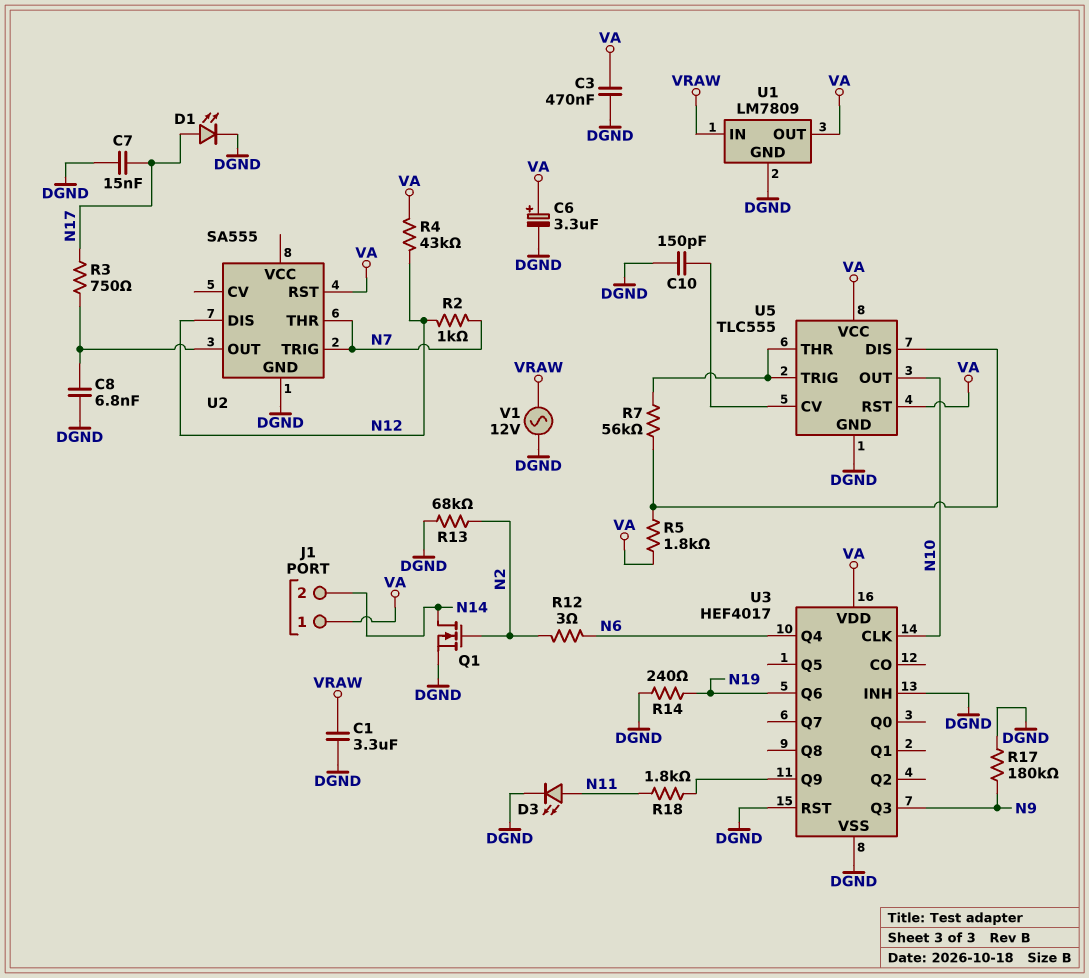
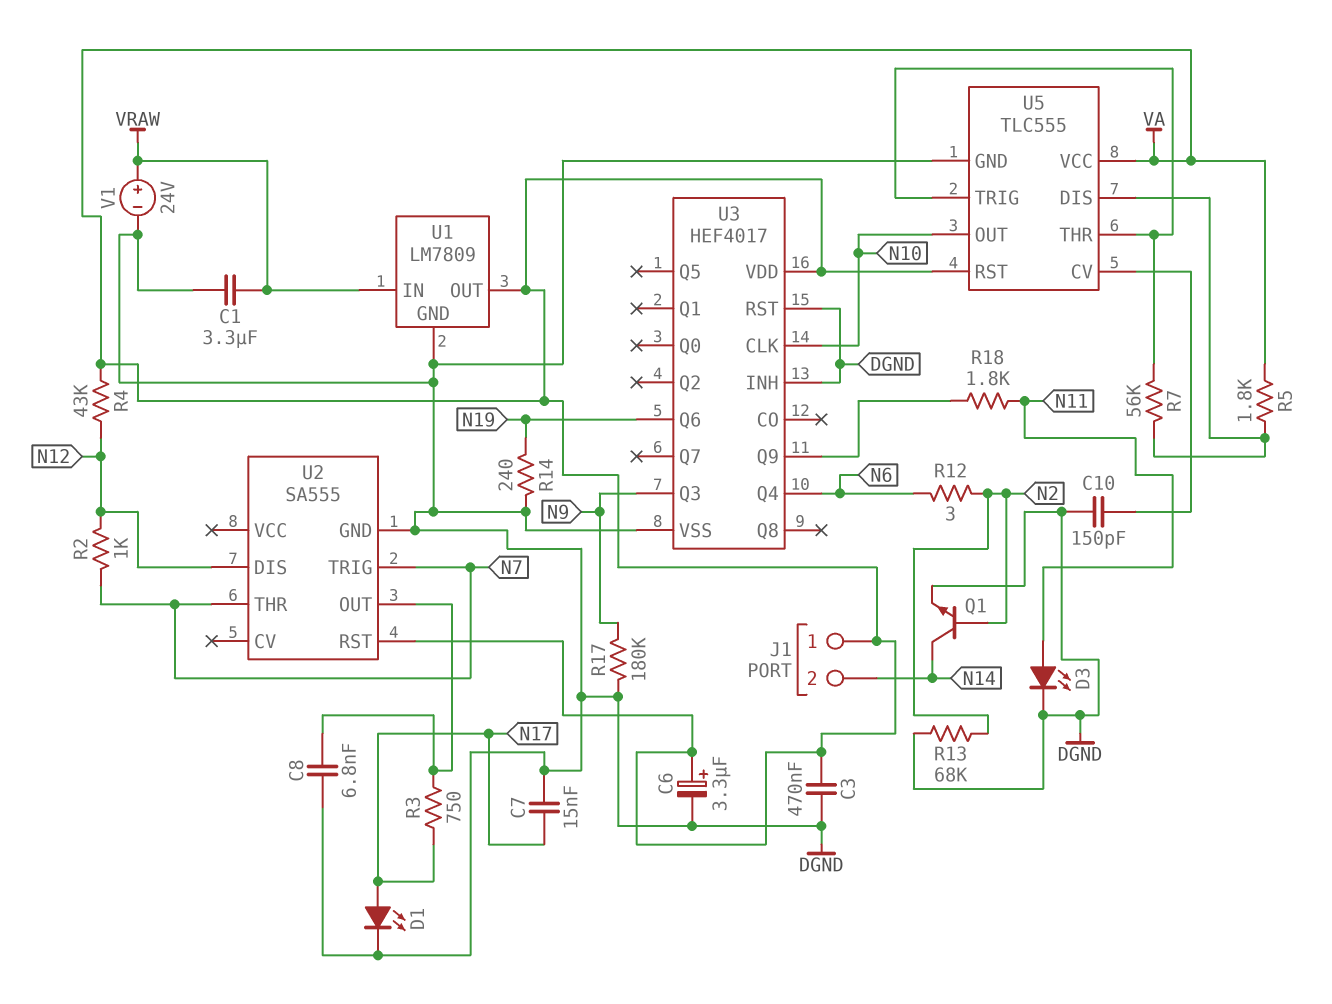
Q1: NMOS (G N2, D N14, S DGND) -> NPN (B N2, C N14, E DGND)
V1: AC 12V (DGND, VRAW) -> 24V (plus VRAW, minus DGND)

